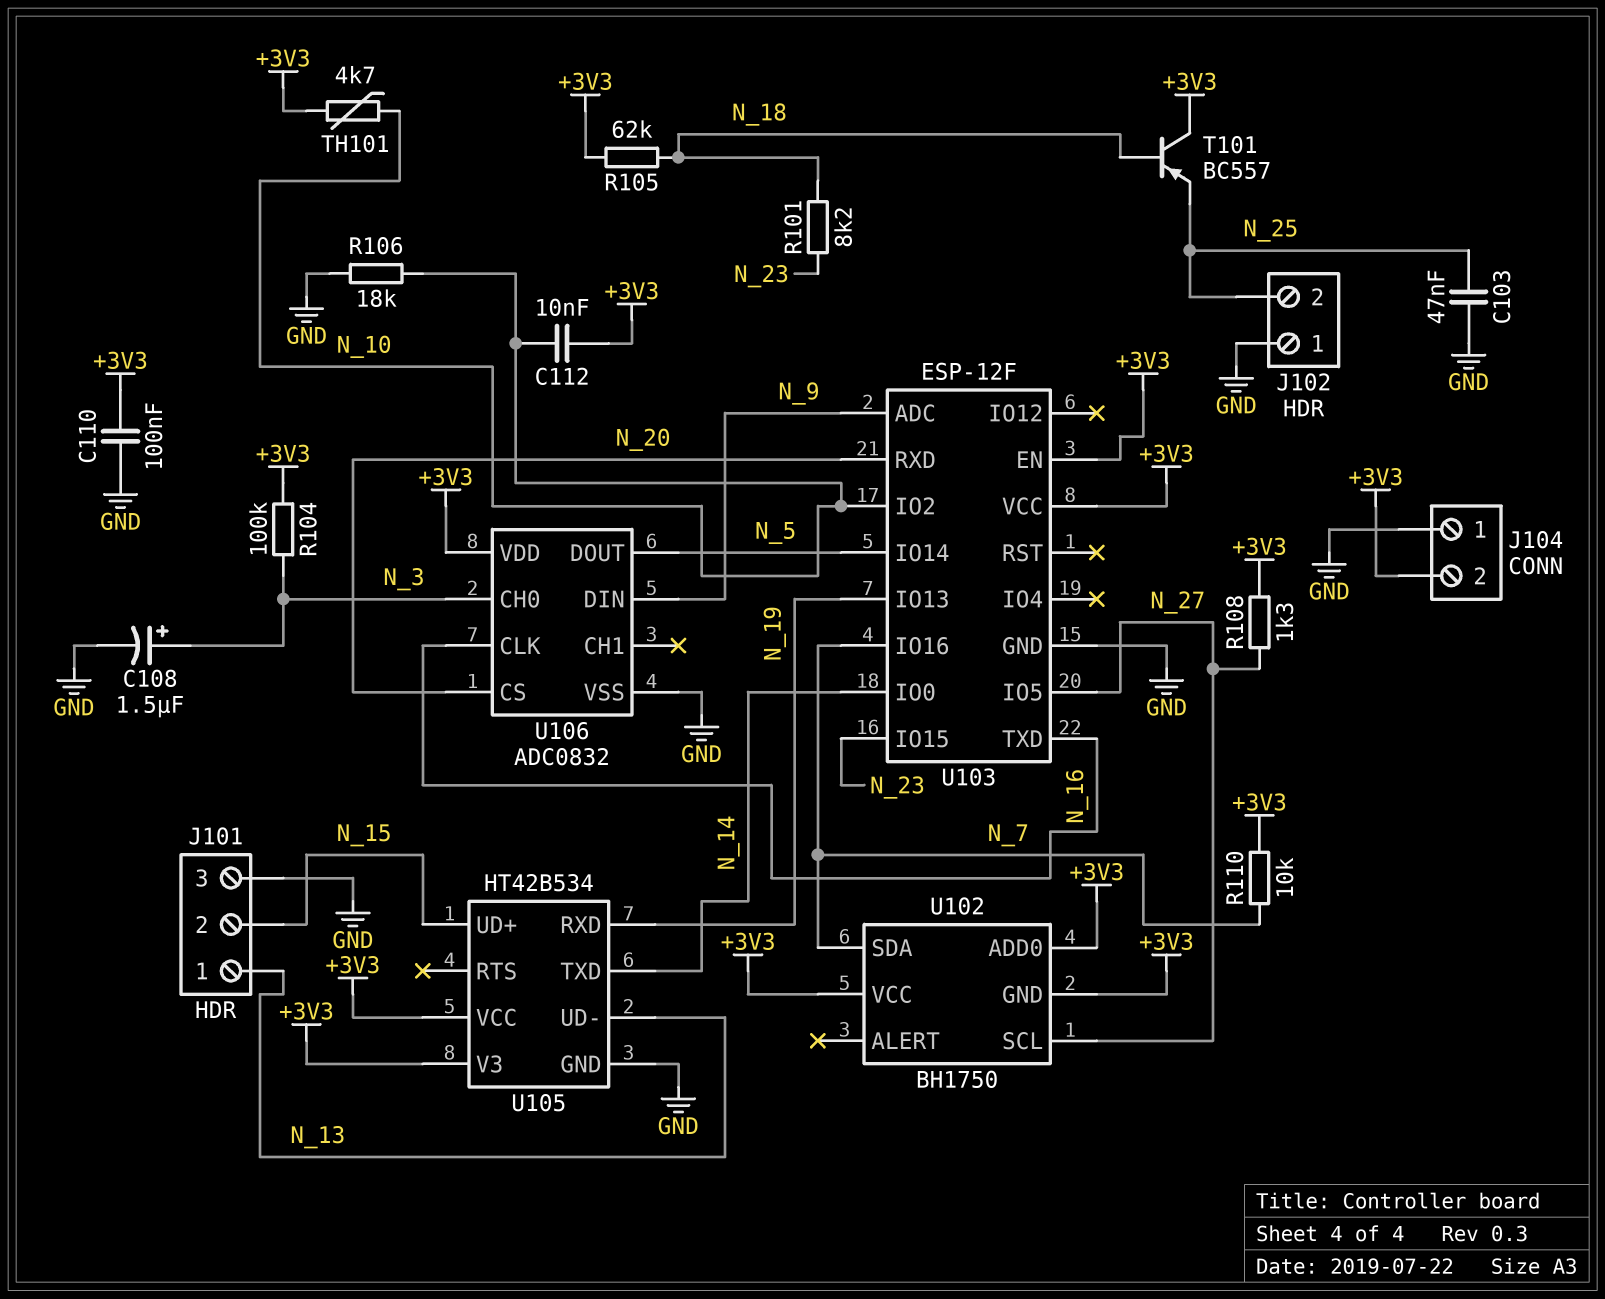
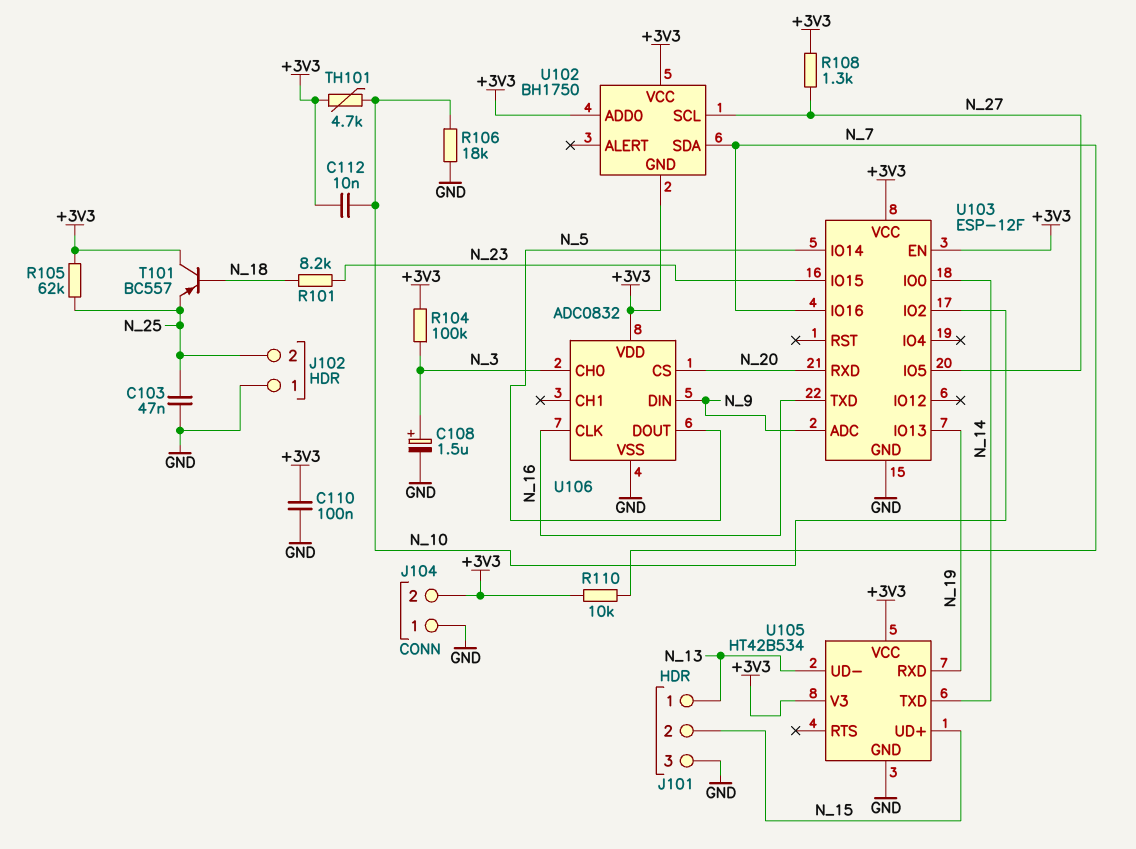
R105: 62k (+3V3, N_18) -> 62k (+3V3, N_25)

